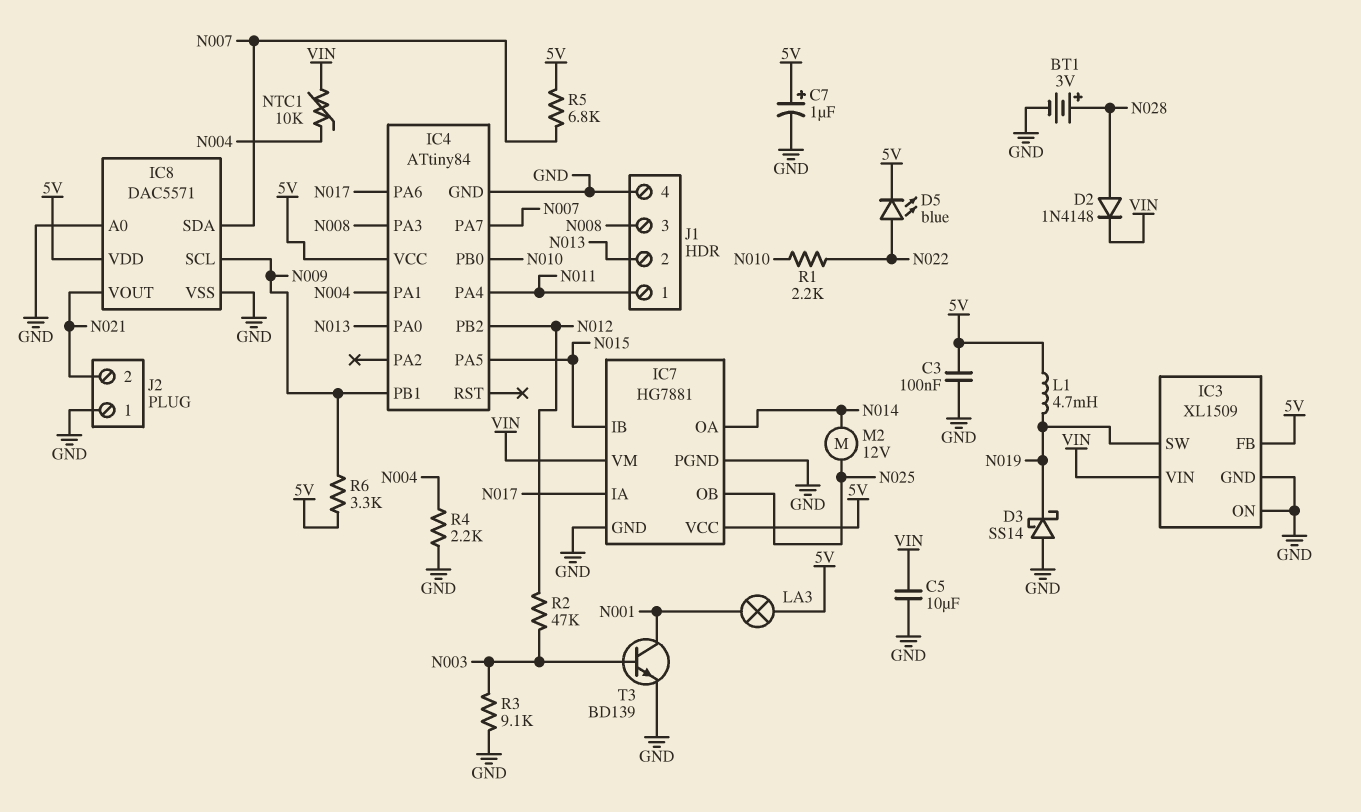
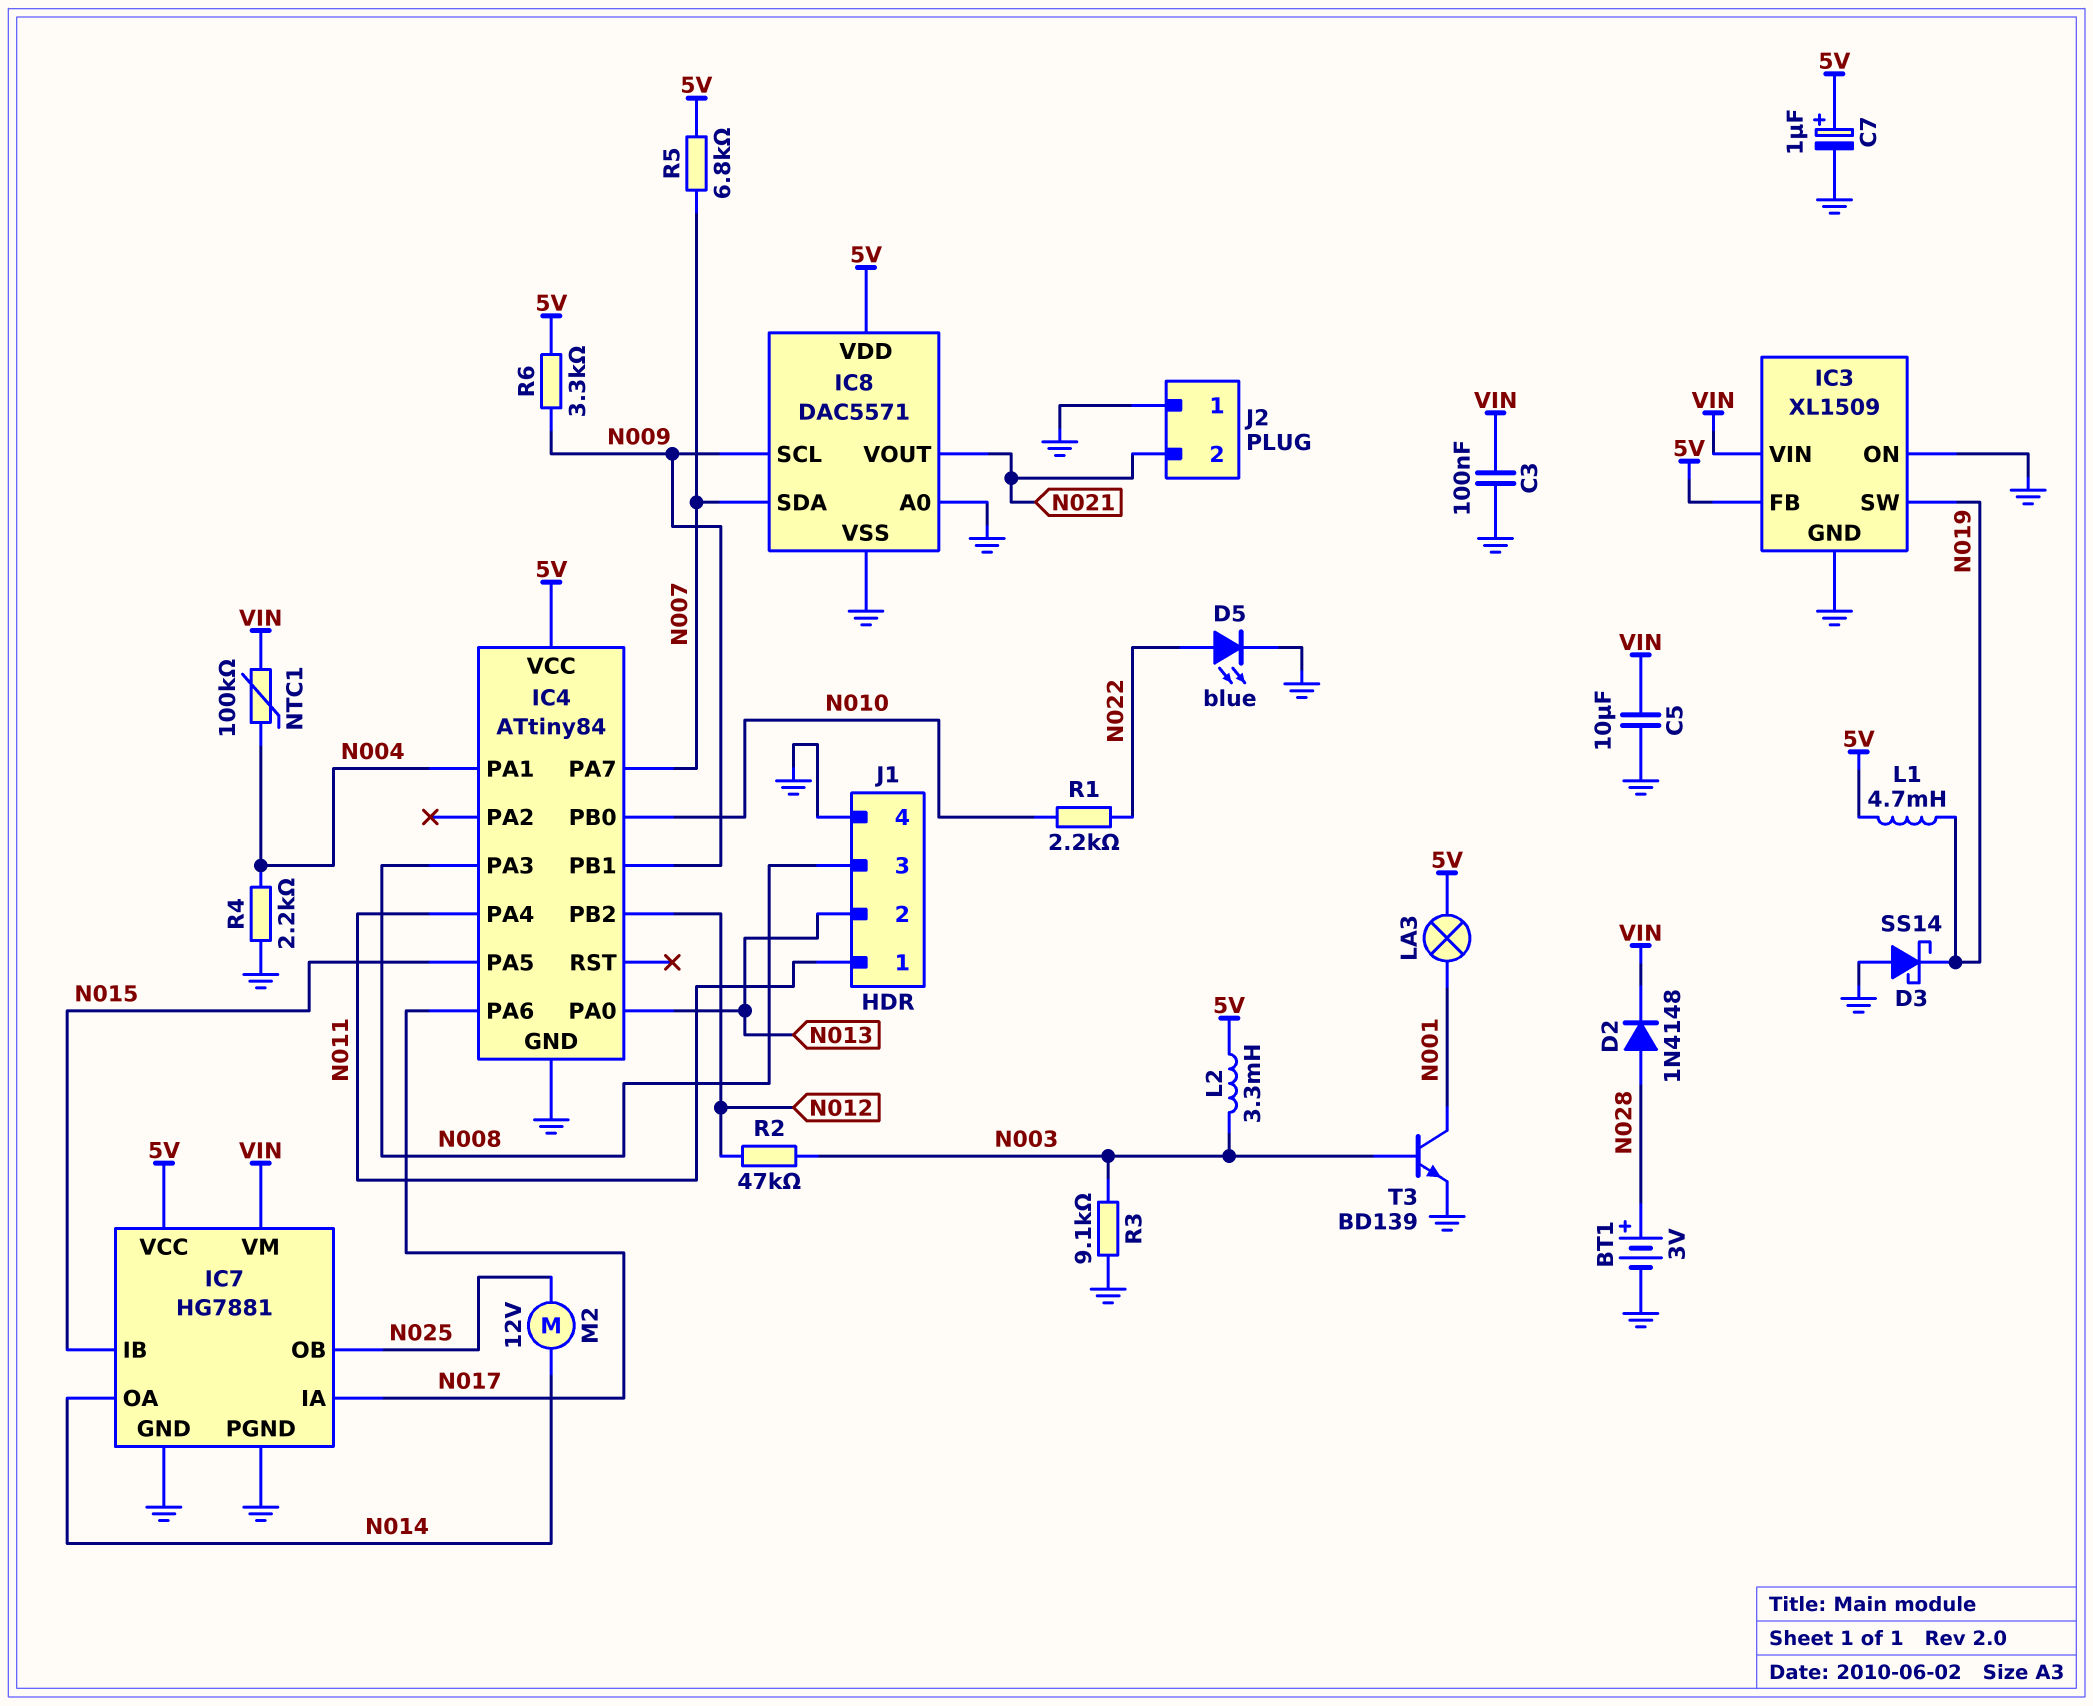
C3: 100nF (5V, GND) -> 100nF (GND, VIN)
D5: LED blue (A N022, K 5V) -> LED blue (A N022, K GND)
L2: none -> 3.3mH (5V, N003)
NTC1: 10k (N004, VIN) -> 100k (N004, VIN)

